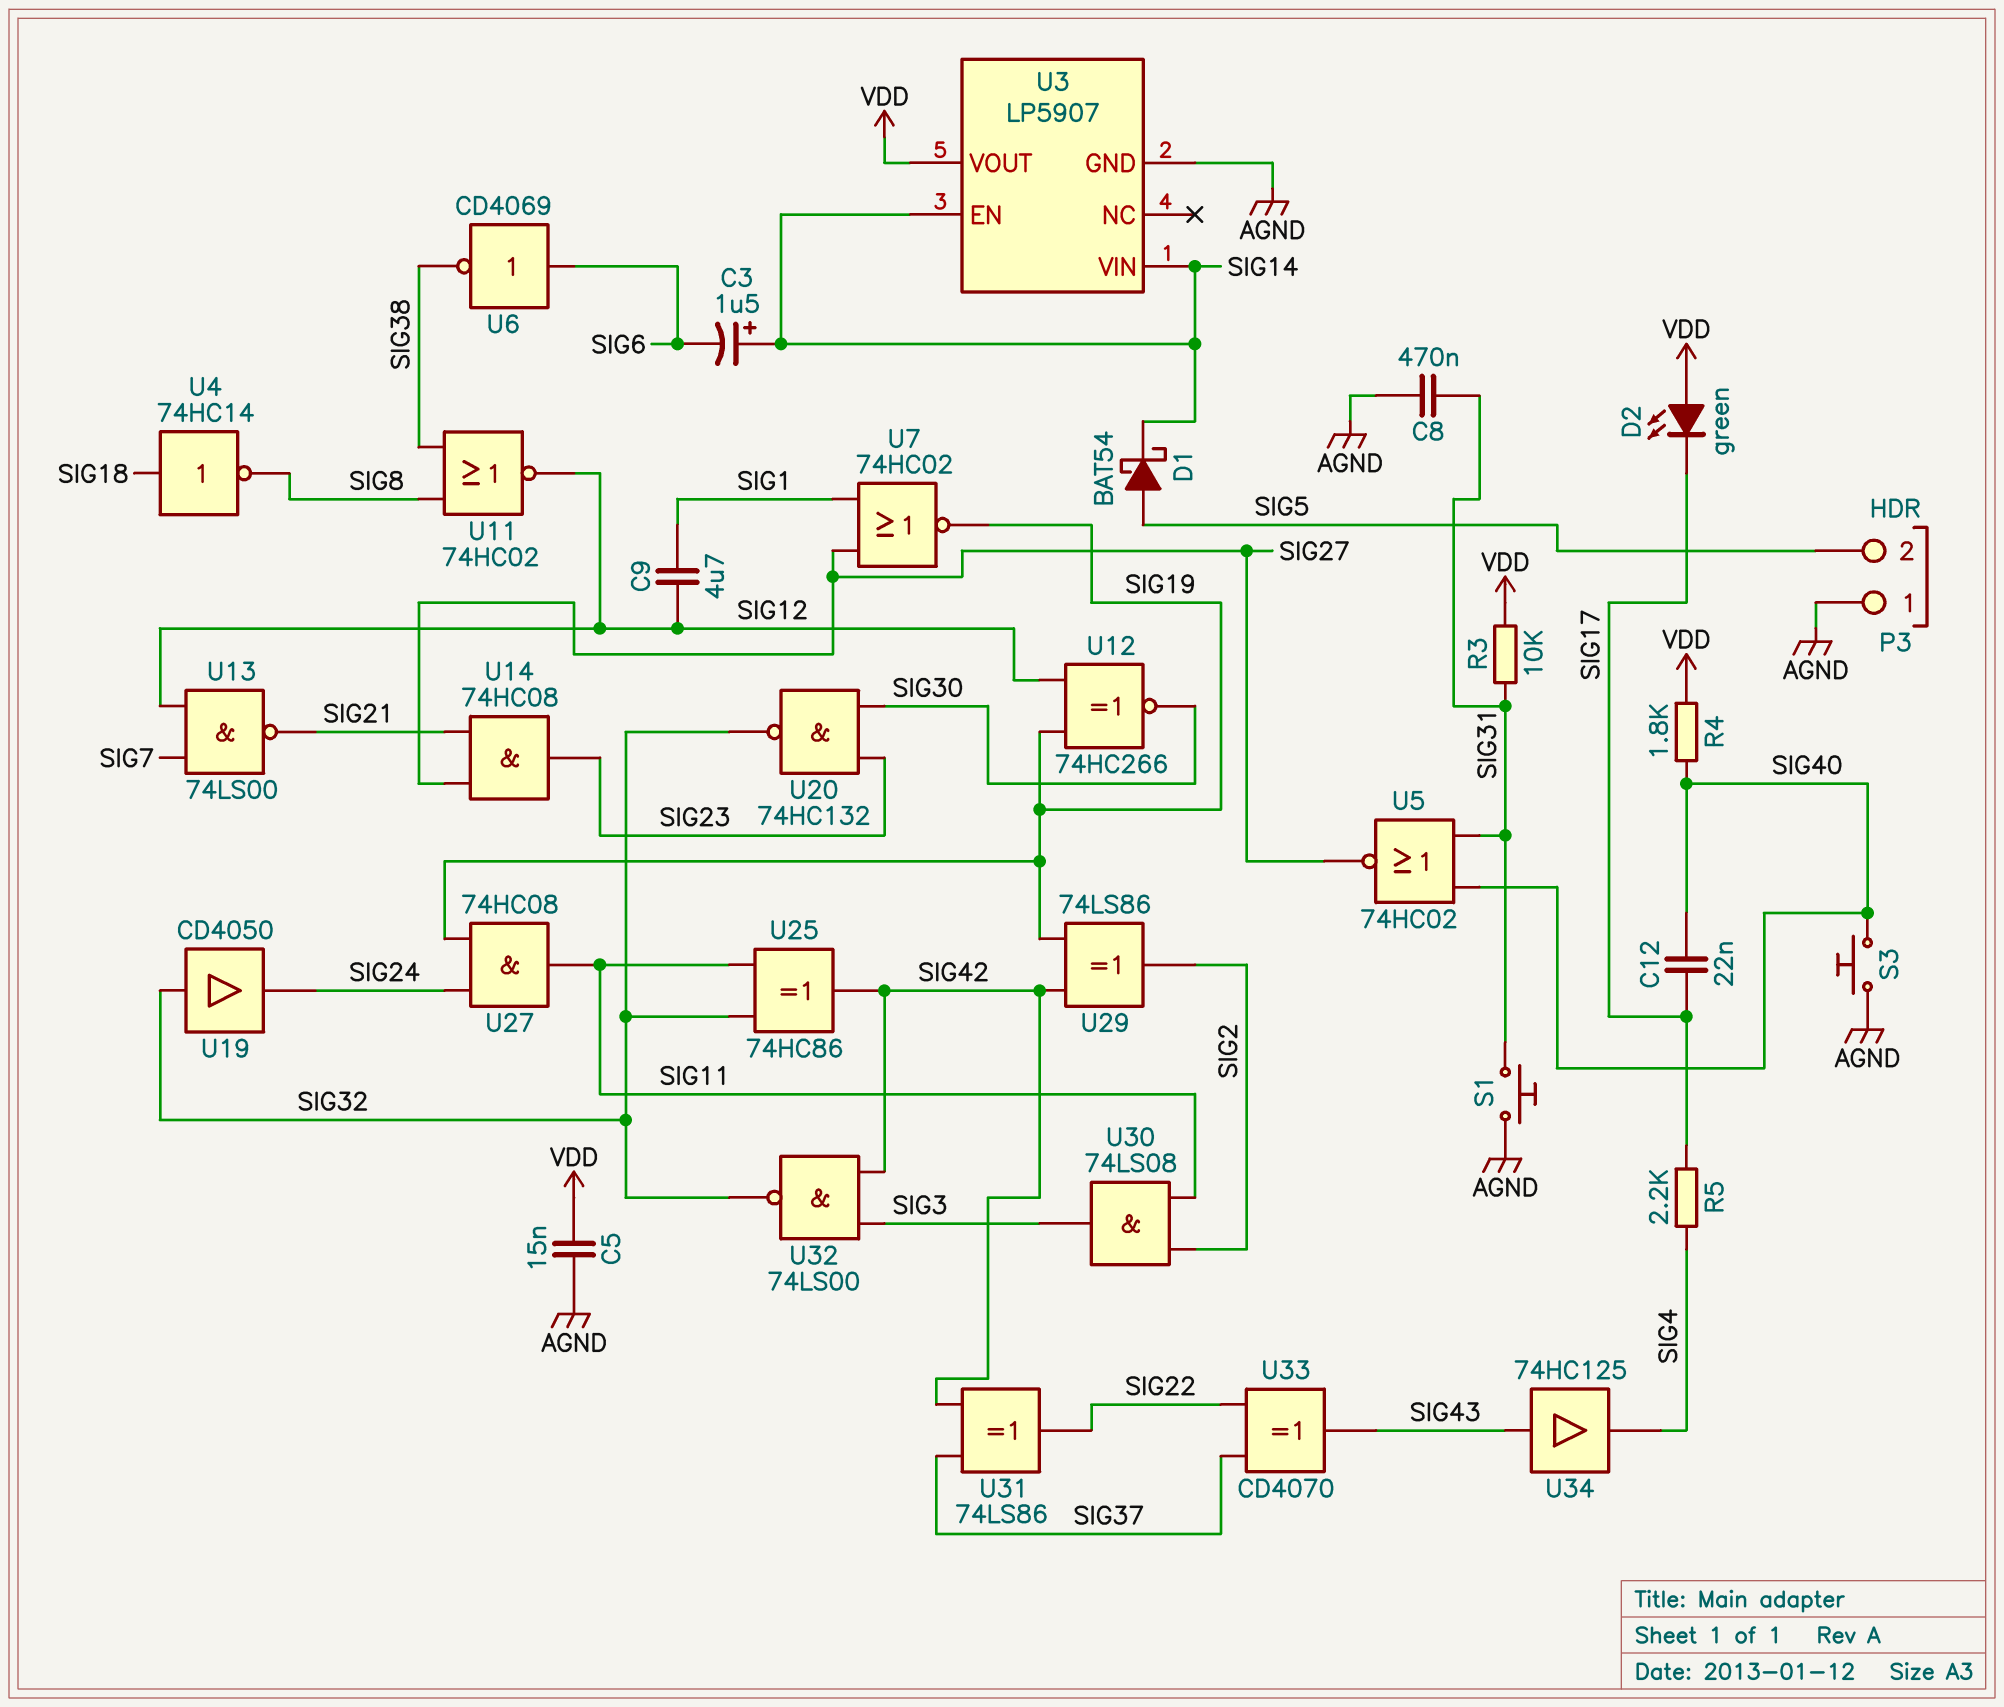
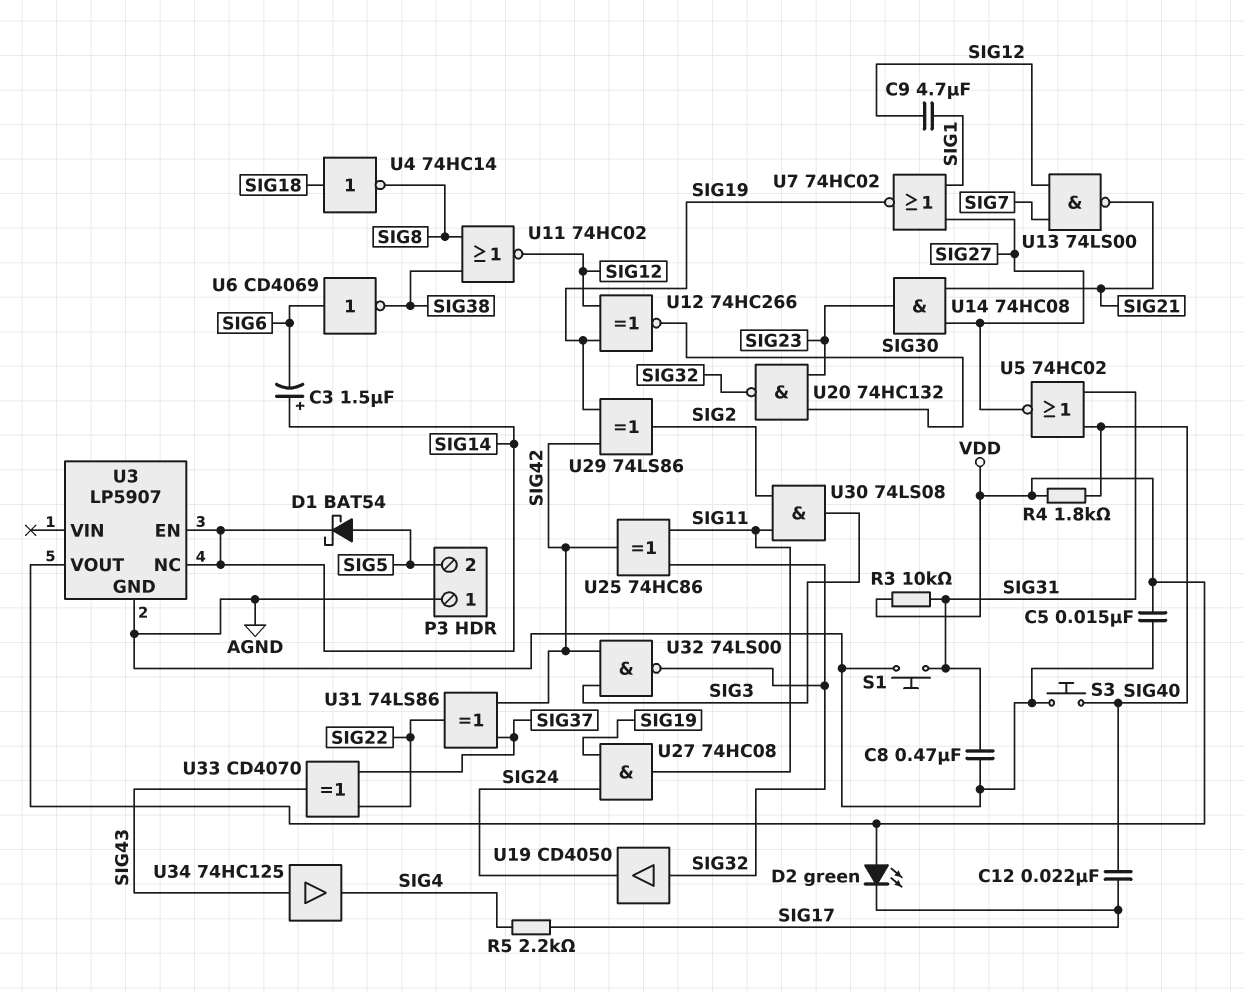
U3 pin NC: none -> SIG14
U3 pin VIN: SIG14 -> none

